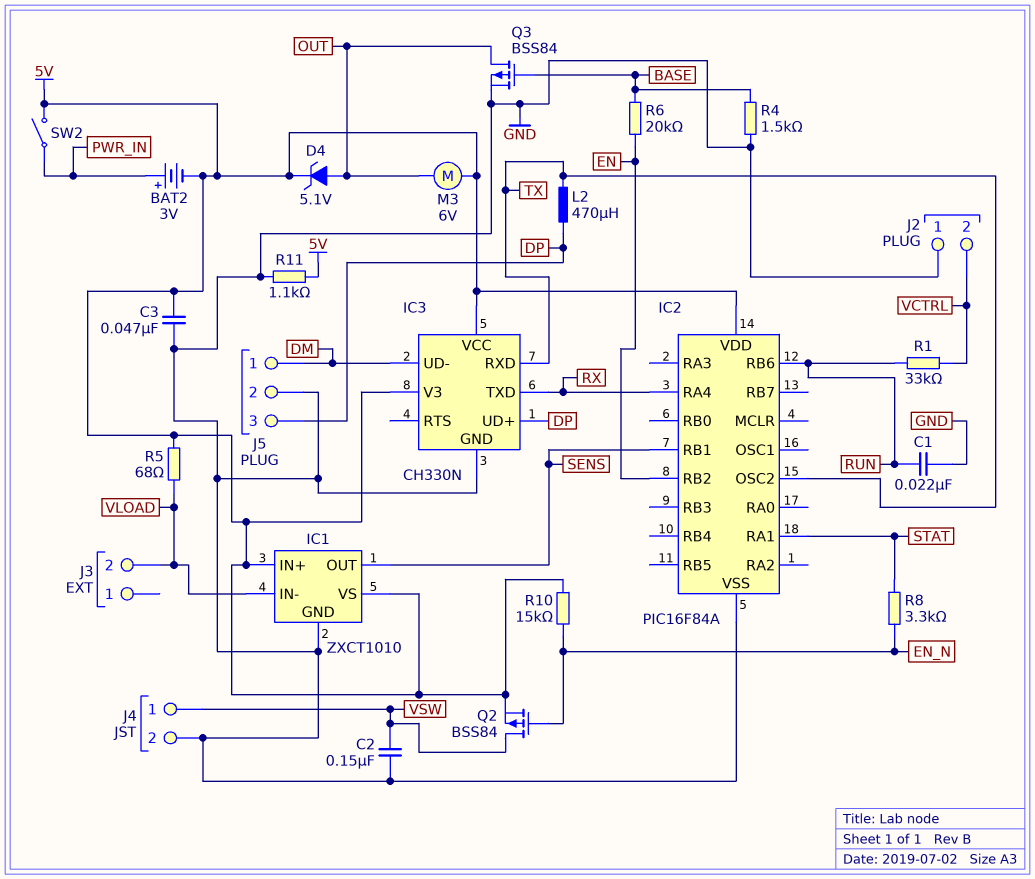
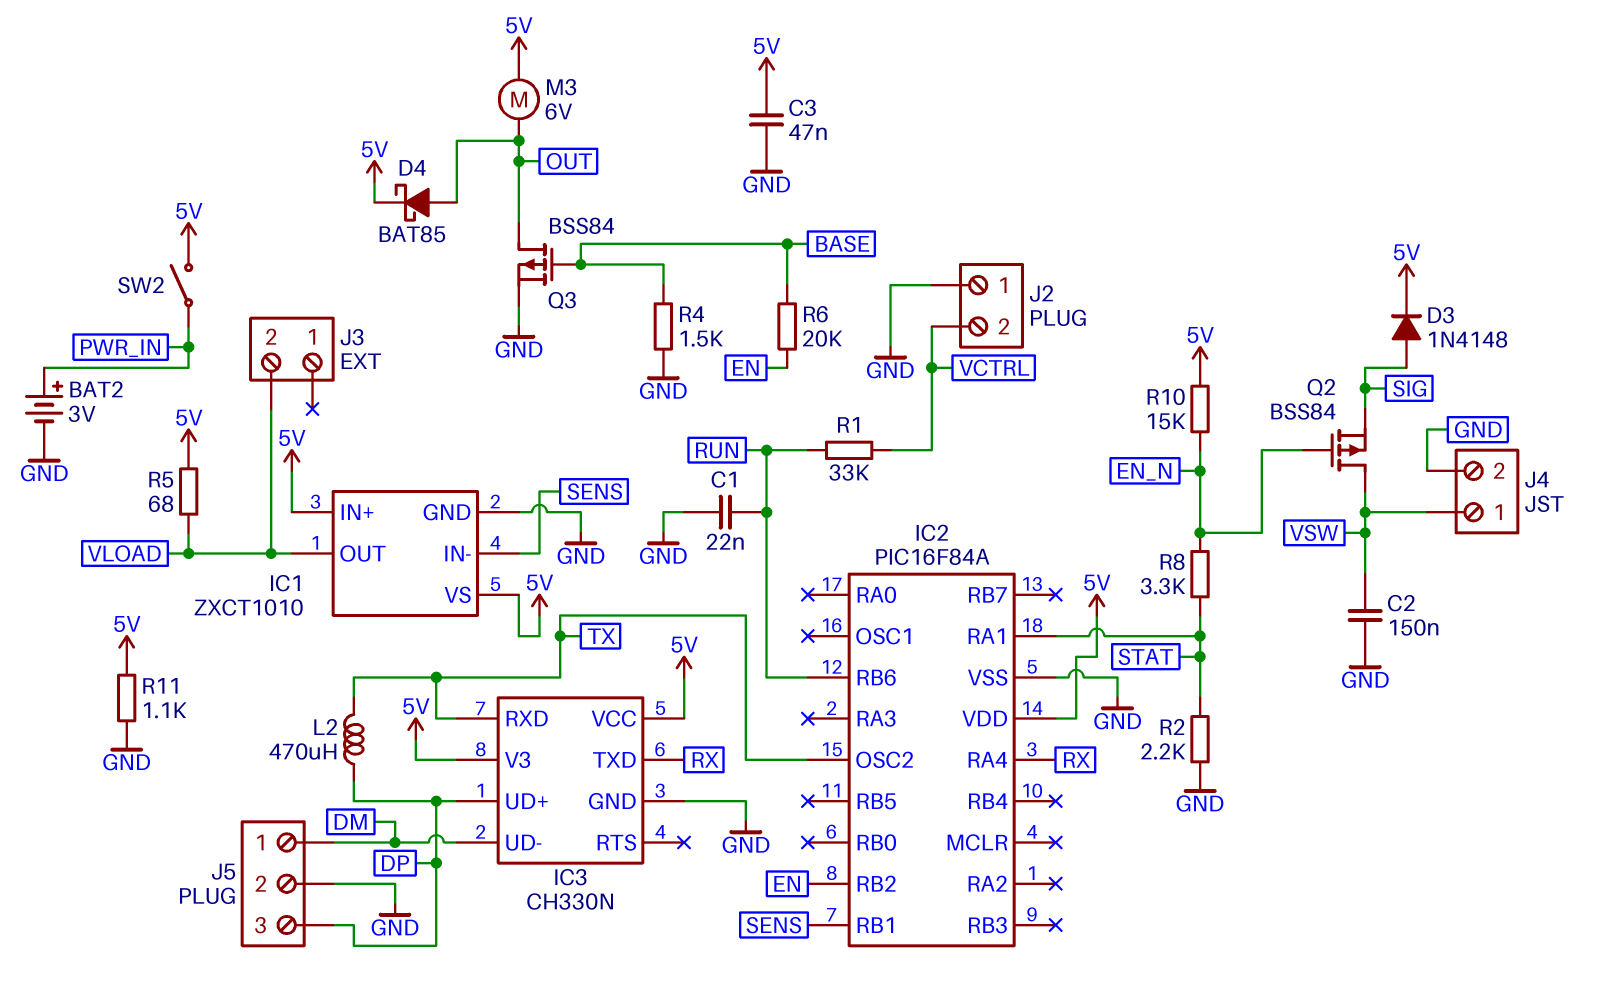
BAT2: 3V (plus PWR_IN, minus 5V) -> 3V (plus PWR_IN, minus GND)
D3: none -> diode 1N4148 (A SIG, K 5V)
D4: zener 5.1V (A OUT, K 5V) -> schottky BAT85 (A OUT, K 5V)
IC1 pin IN-: VLOAD -> SENS
IC1 pin OUT: SENS -> VLOAD
Q2: PMOS BSS84 (G EN_N, D VSW, S 5V) -> PMOS BSS84 (G EN_N, D VSW, S SIG)
R2: none -> 2.2k (GND, STAT)

